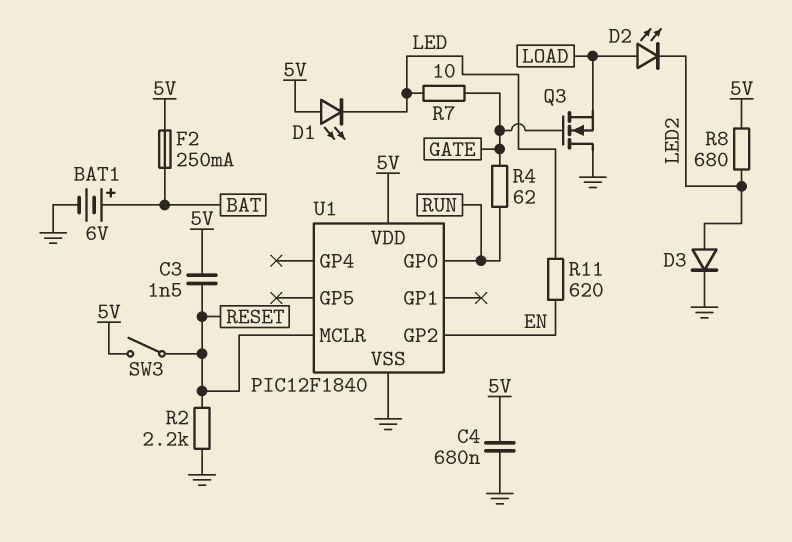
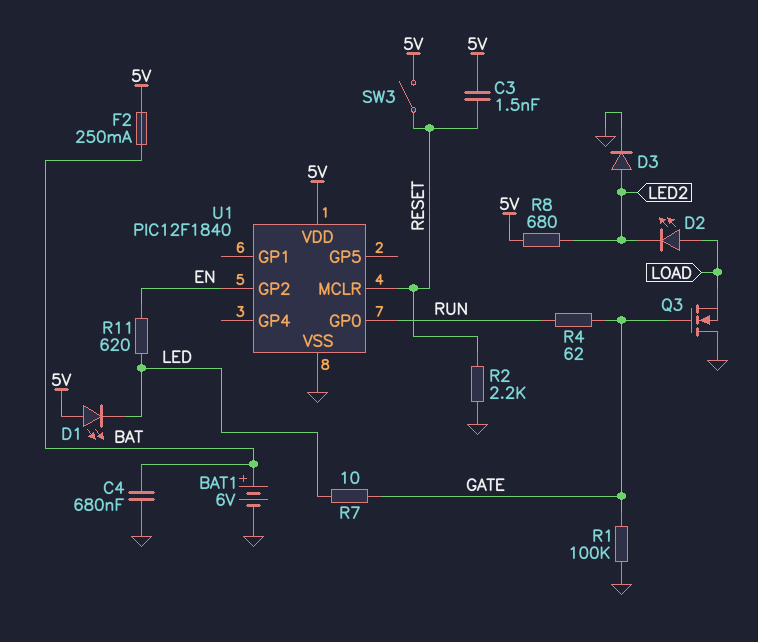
C4: 680nF (5V, GND) -> 680nF (BAT, GND)
R1: none -> 100k (GATE, GND)

